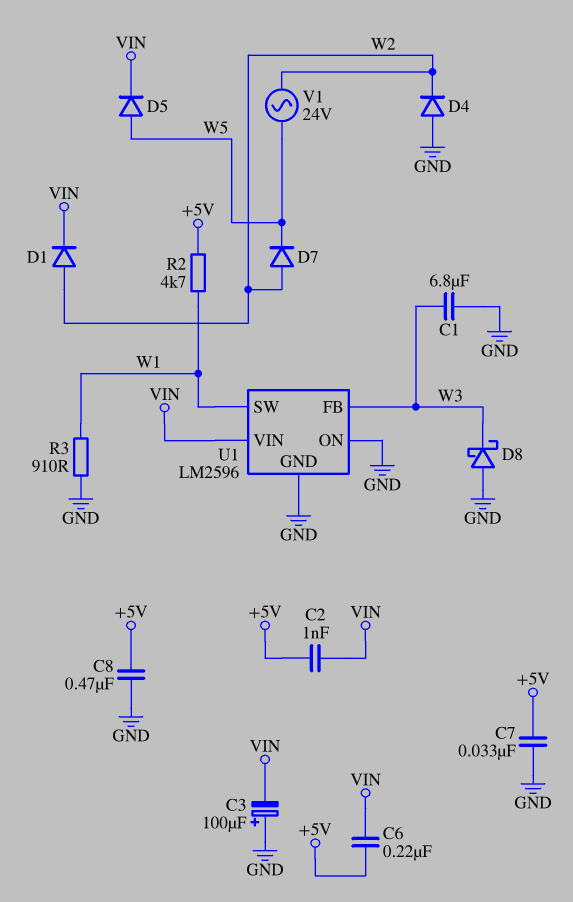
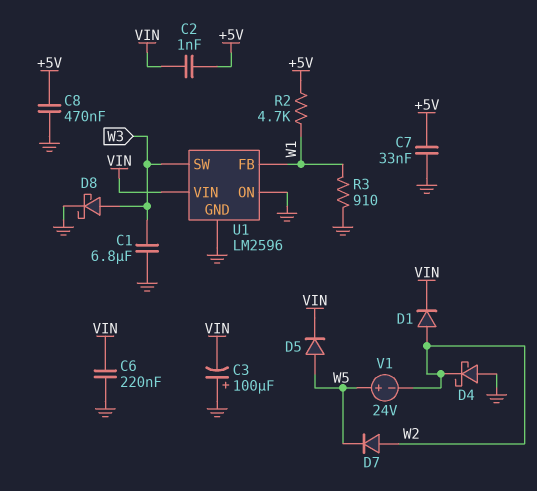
C6: 220nF (+5V, VIN) -> 220nF (GND, VIN)
D4: diode (A GND, K W2) -> schottky (A GND, K W2)
D8: schottky (A GND, K W3) -> schottky (A W3, K GND)
U1 pin FB: W3 -> W1
U1 pin SW: W1 -> W3
V1: AC 24V (W2, W5) -> 24V (plus W5, minus W2)

